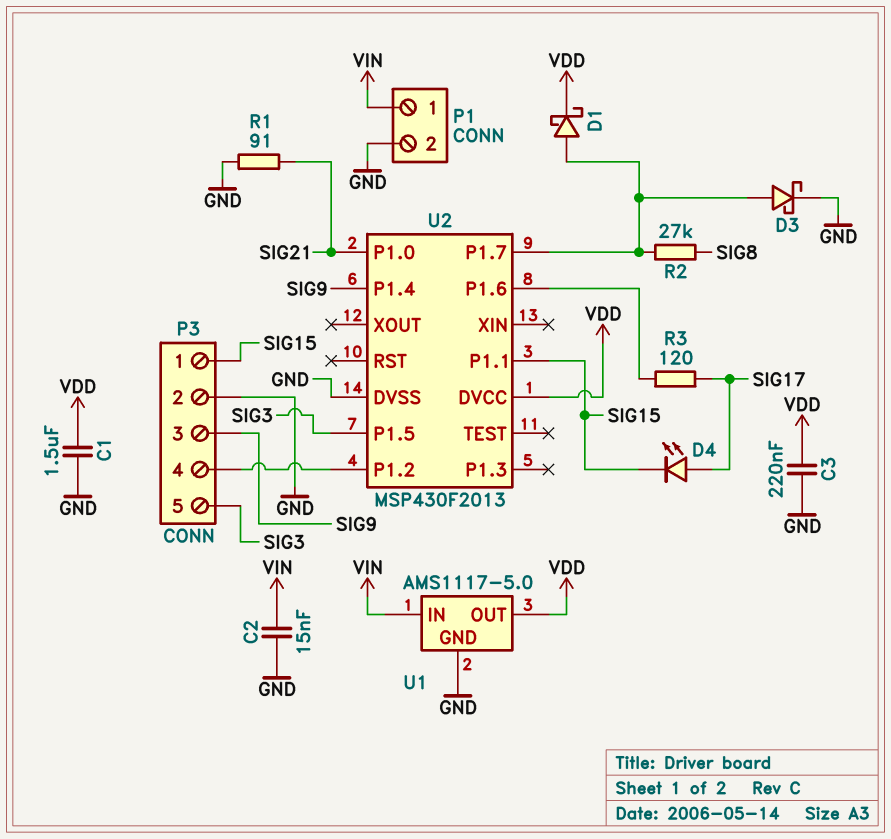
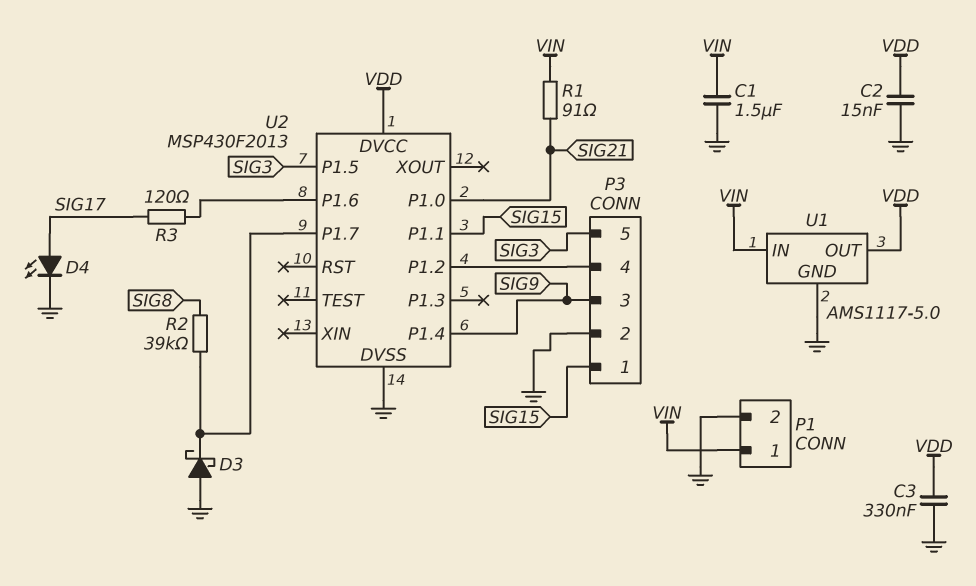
C1: 1.5uF (GND, VDD) -> 1.5uF (GND, VIN)
C2: 15nF (GND, VIN) -> 15nF (GND, VDD)
C3: 220nF (GND, VDD) -> 330nF (GND, VDD)
D1: schottky (A U2/P1.7, K VDD) -> none
D3: schottky (A U2/P1.7, K GND) -> schottky (A GND, K U2/P1.7)
D4: LED (A SIG17, K SIG15) -> LED (A SIG17, K GND)
R1: 91 (GND, SIG21) -> 91 (SIG21, VIN)
R2: 27k (SIG8, U2/P1.7) -> 39k (SIG8, U2/P1.7)

